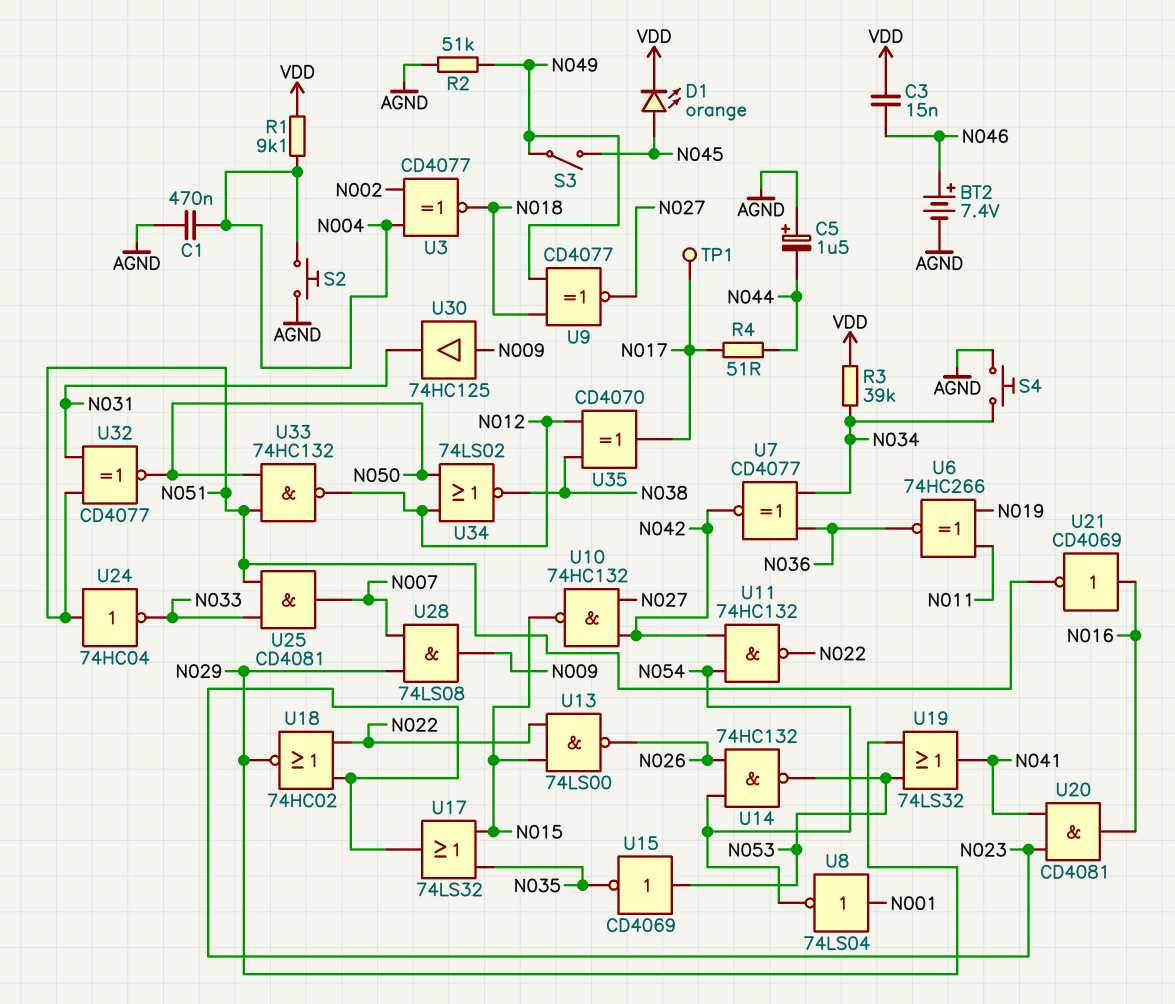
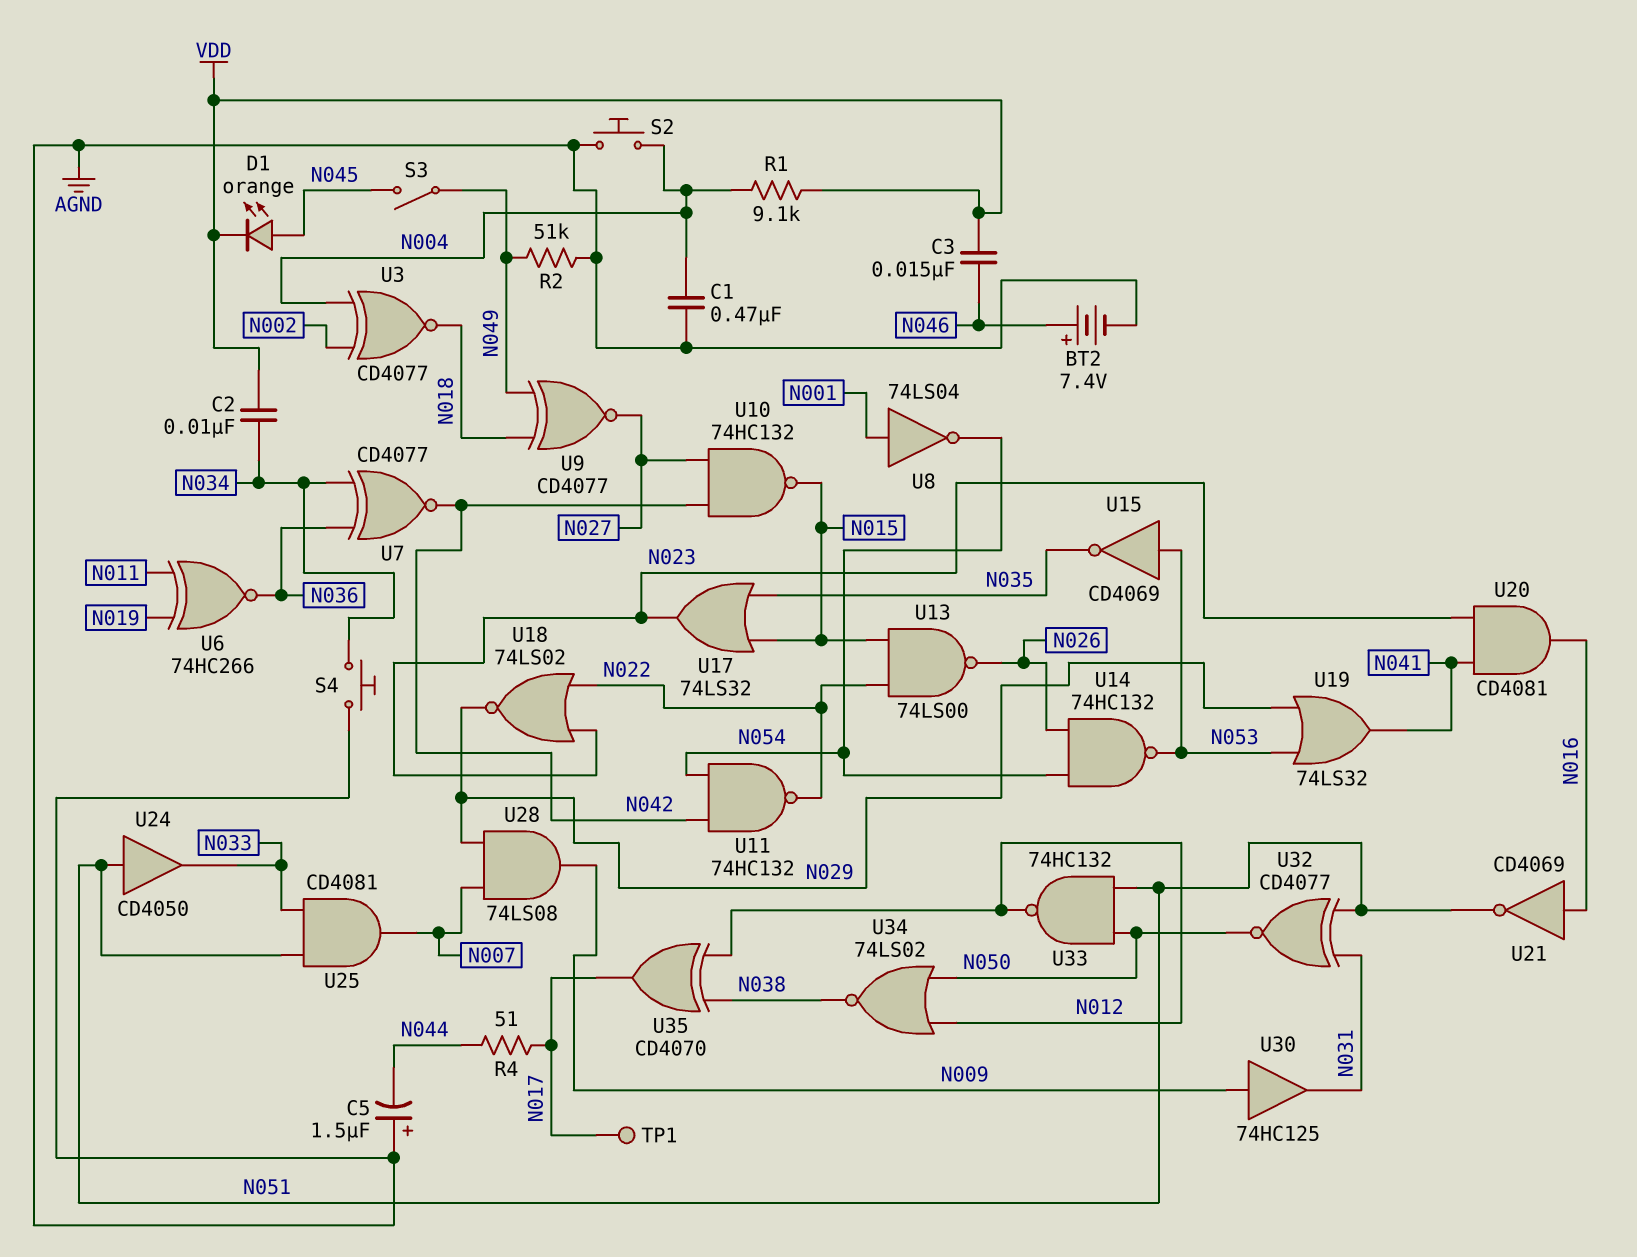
C2: none -> 10nF (N034, VDD)
R3: 39k (N034, VDD) -> none
U18: NOR 74HC02 (in N022, in N023, out N029) -> NOR 74LS02 (in N022, in N023, out N029)
U24: NOT 74HC04 (in N051, out N033) -> buffer CD4050 (in N051, out N033)

